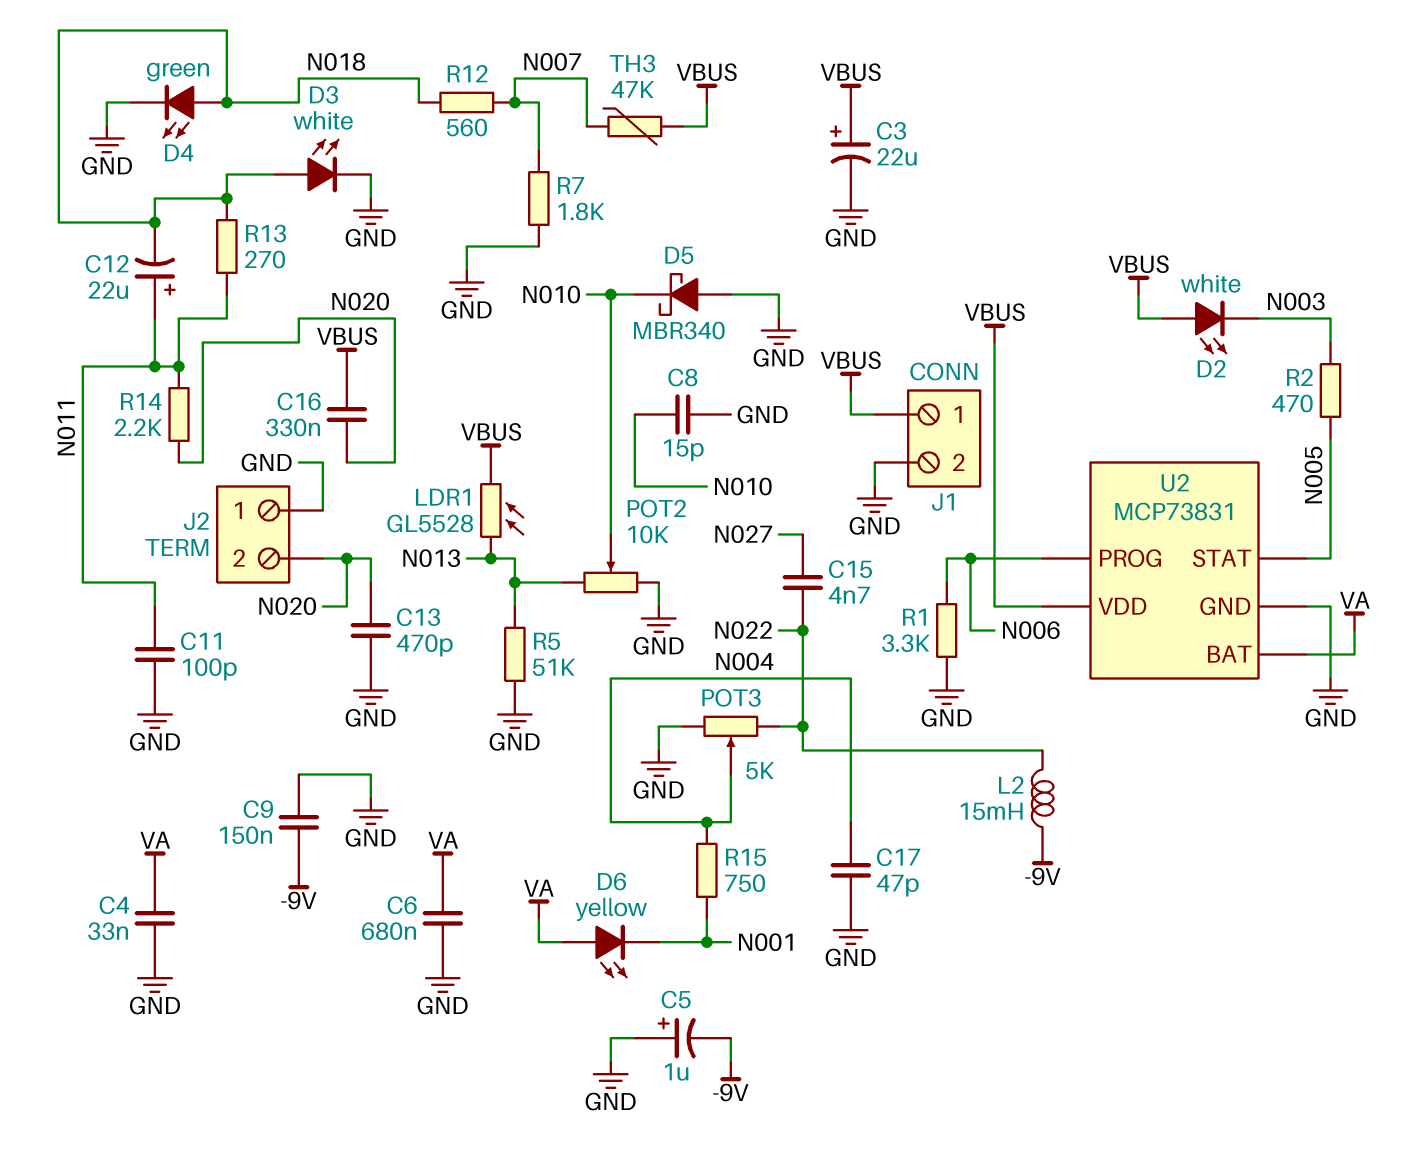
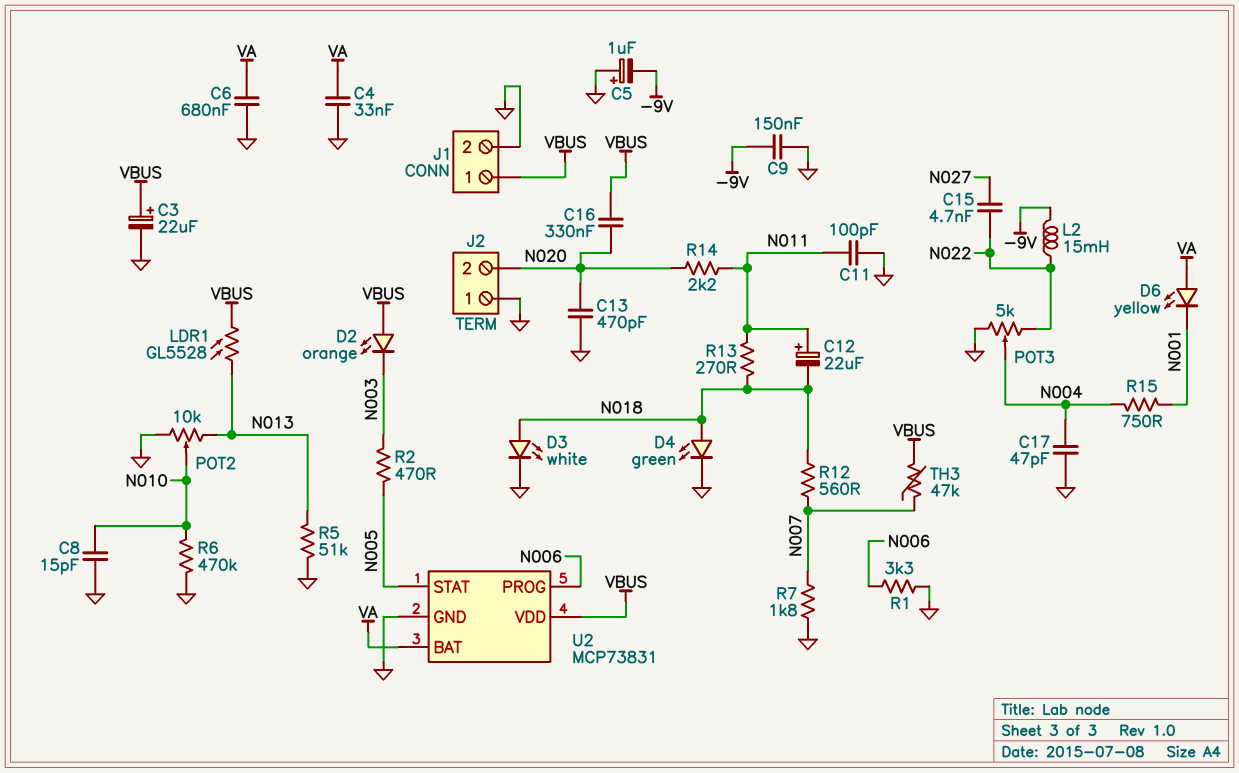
D2: LED white (A VBUS, K N003) -> LED orange (A VBUS, K N003)
D5: schottky MBR340 (A GND, K N010) -> none
R6: none -> 470k (GND, N010)

